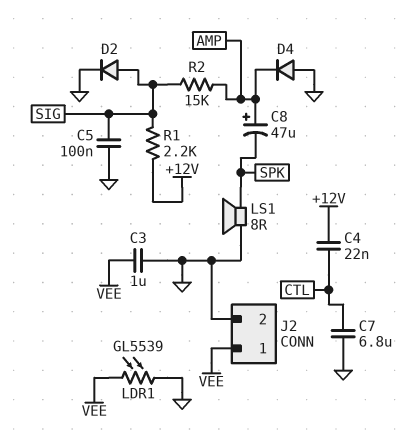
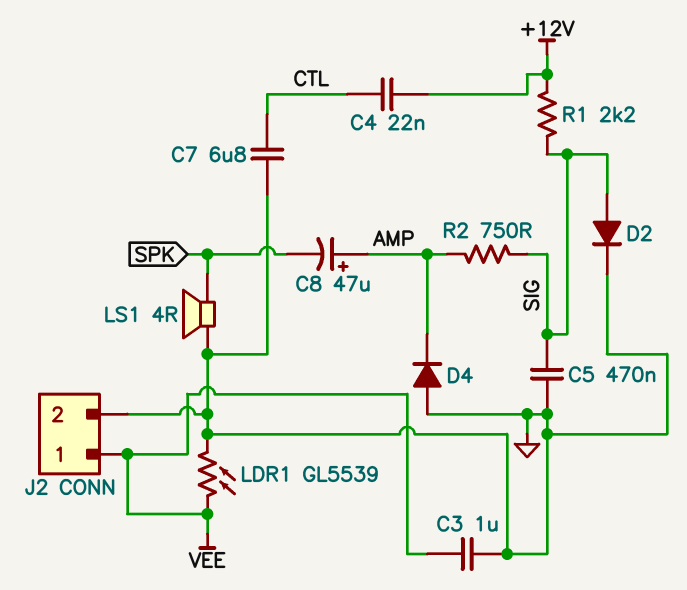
C5: 100nF (GND, SIG) -> 470nF (GND, SIG)
LS1: speaker 8R (GND, SPK) -> speaker 4R (GND, SPK)
R2: 15k (AMP, SIG) -> 750 (AMP, SIG)

